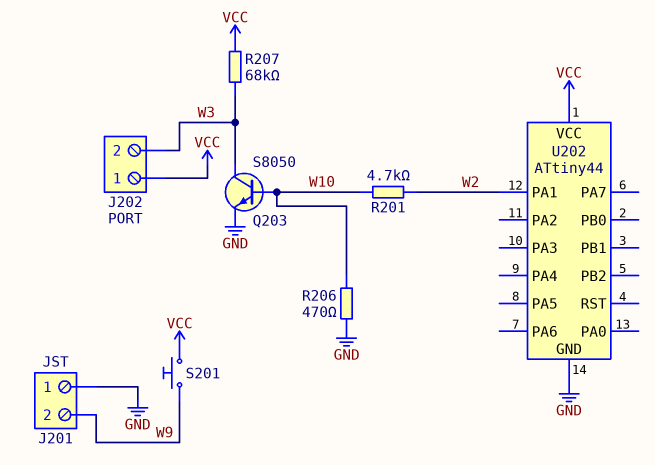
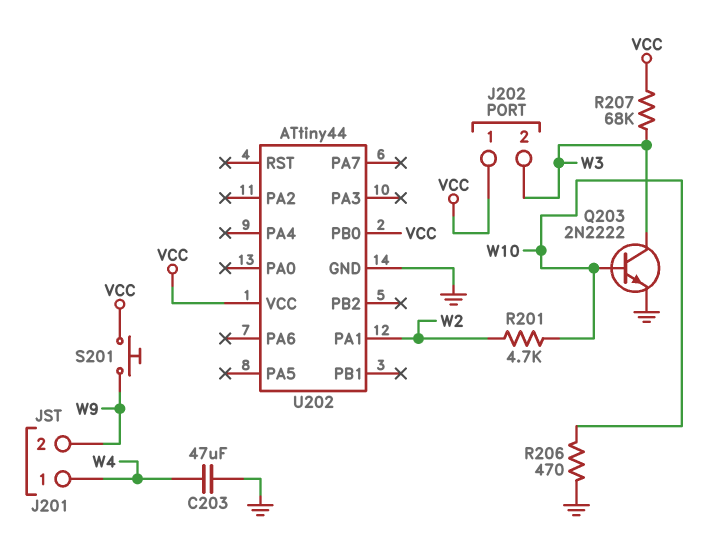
C203: none -> 47uF (GND, W4)
J201 pin 1: GND -> W4
Q203: NPN S8050 (B W10, C W3, E GND) -> NPN 2N2222 (B W10, C W3, E GND)
U202 pin PB0: none -> VCC

